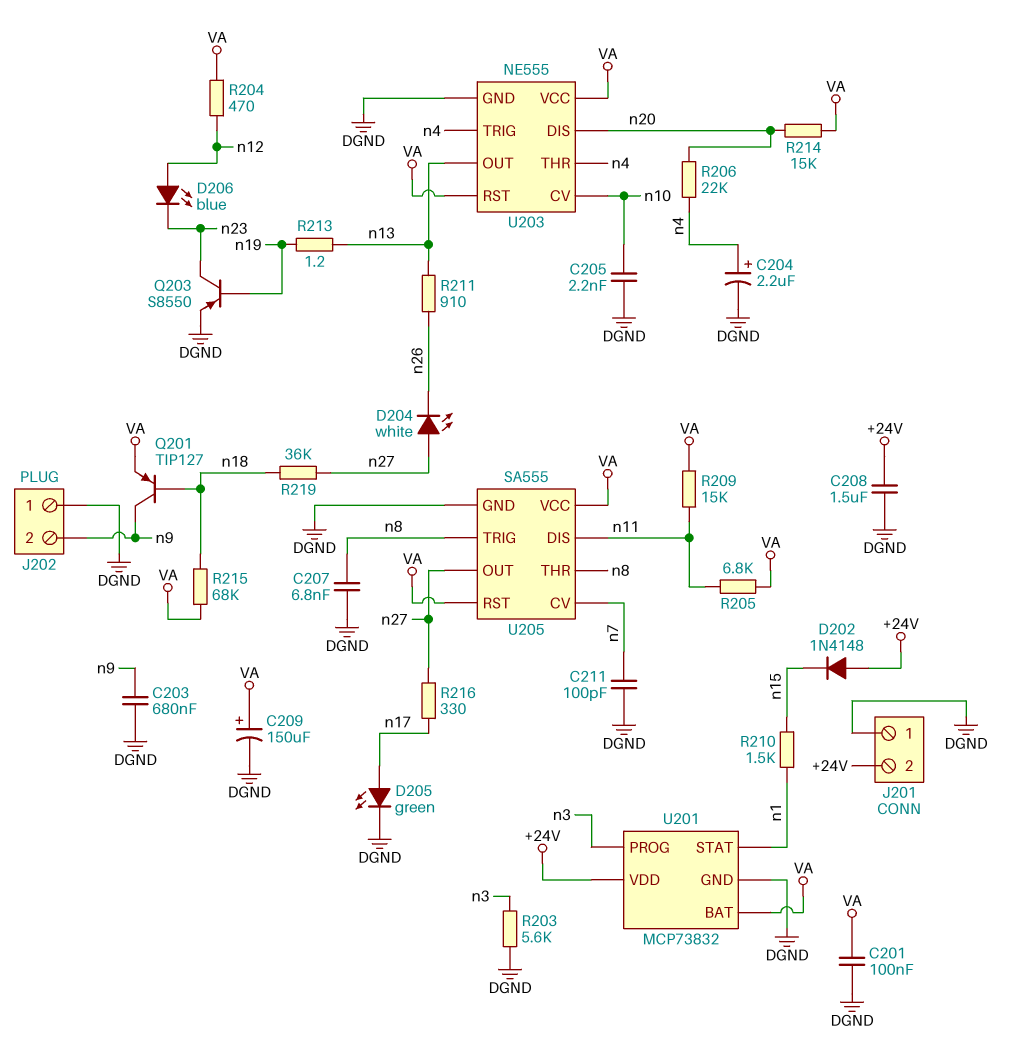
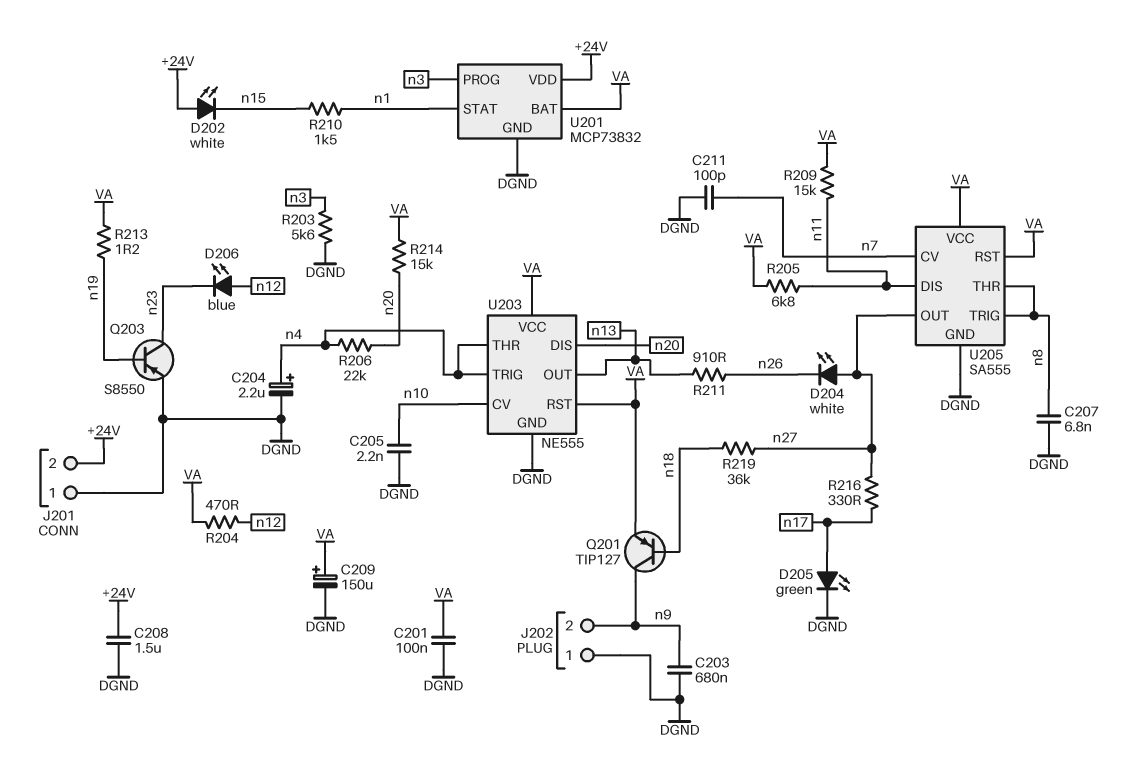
D202: diode 1N4148 (A +24V, K n15) -> LED white (A +24V, K n15)
R213: 1.2 (n13, n19) -> 1.2 (VA, n19)
R215: 68k (VA, n18) -> none

